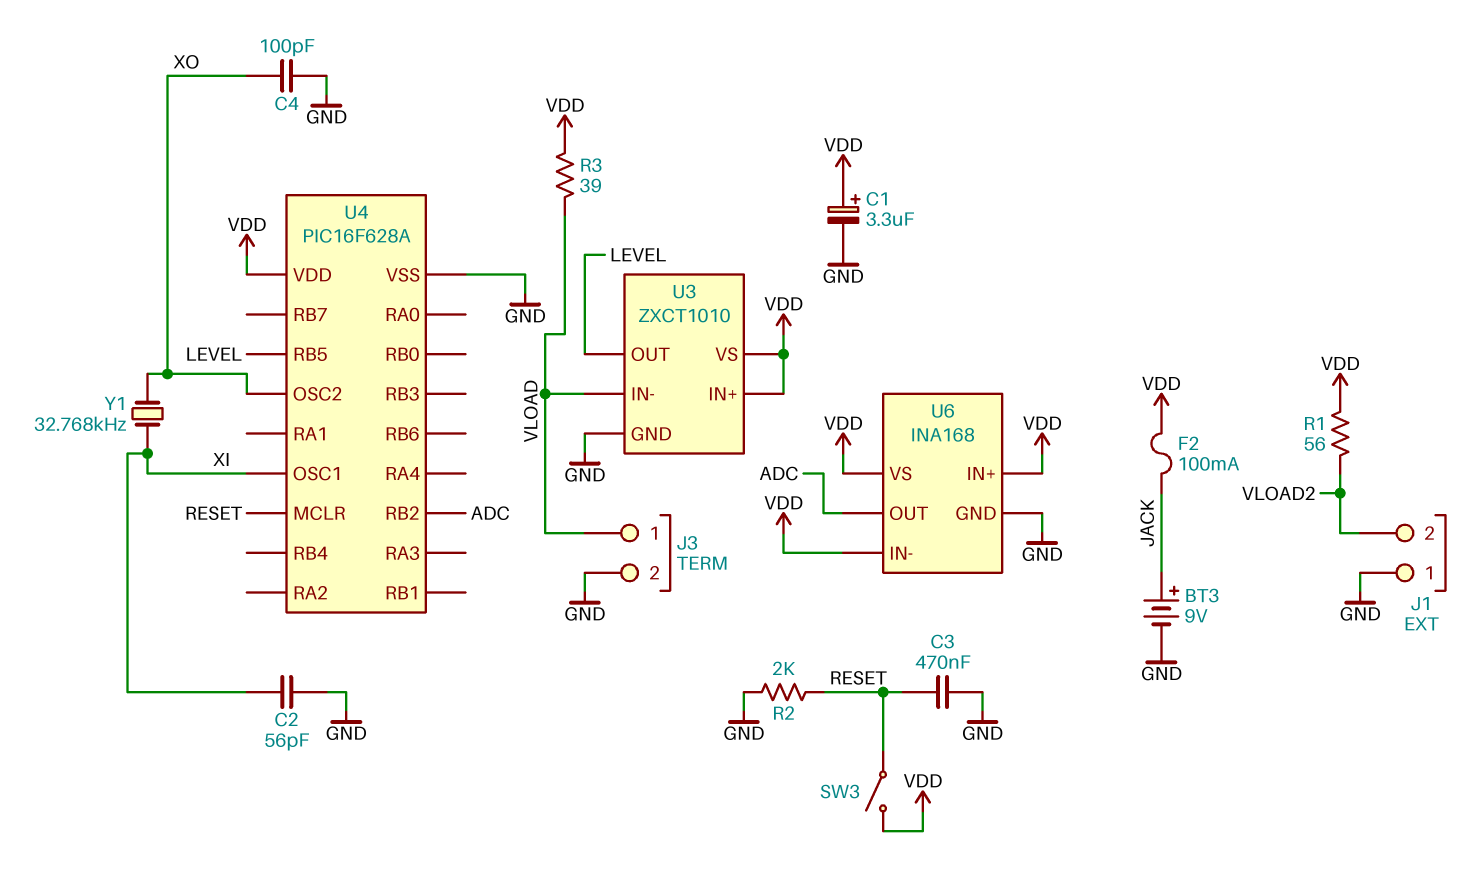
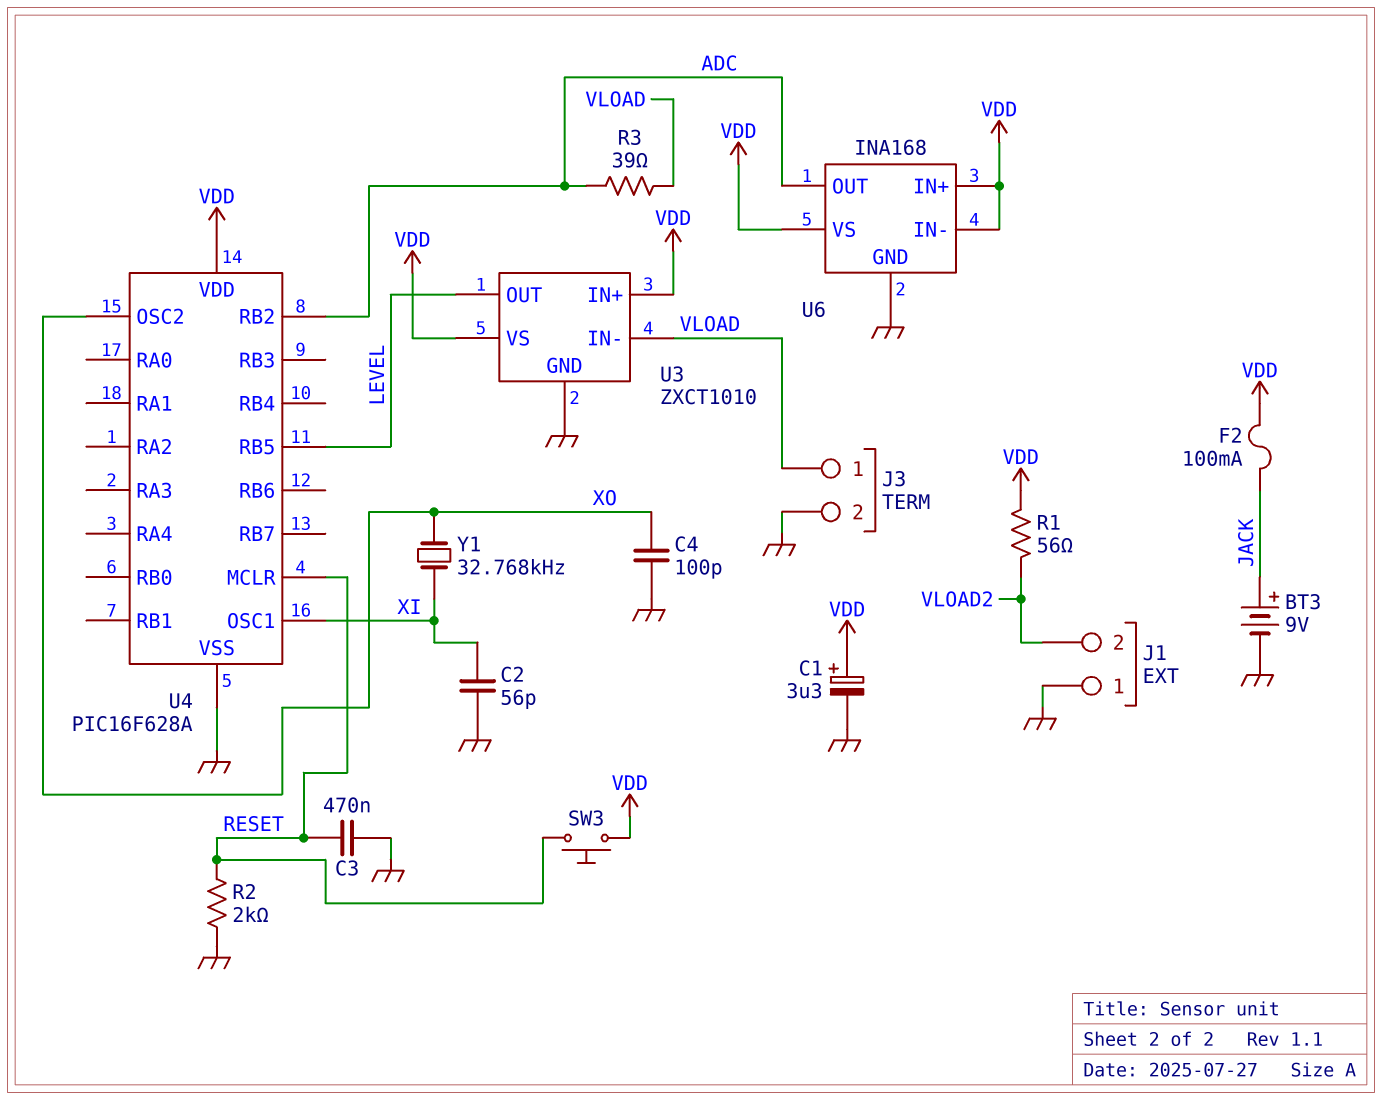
R3: 39 (VDD, VLOAD) -> 39 (ADC, VLOAD)
SW3: switch (RESET, VDD) -> button (RESET, VDD)

